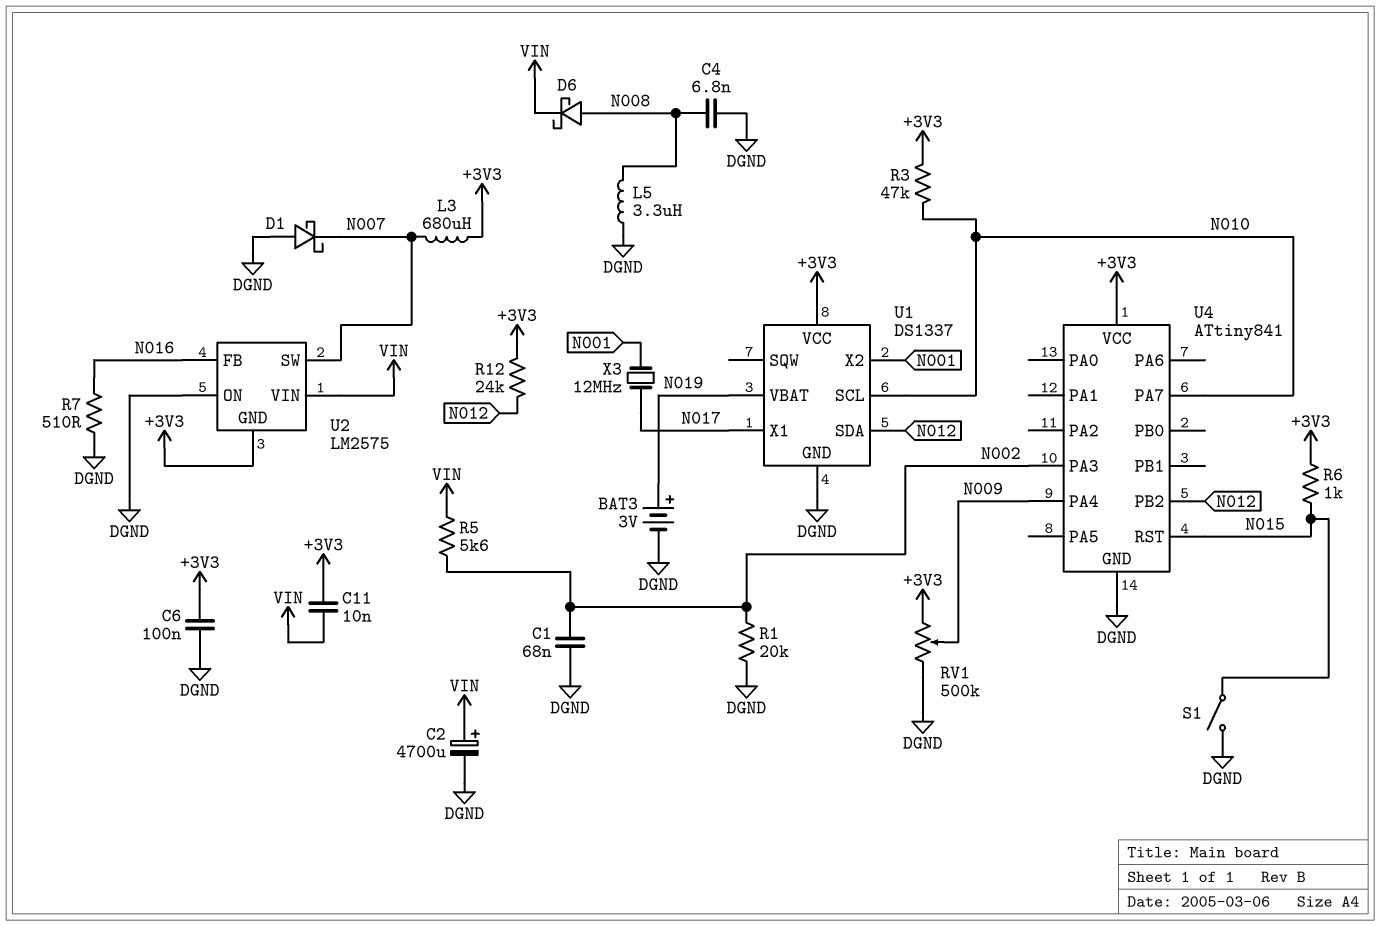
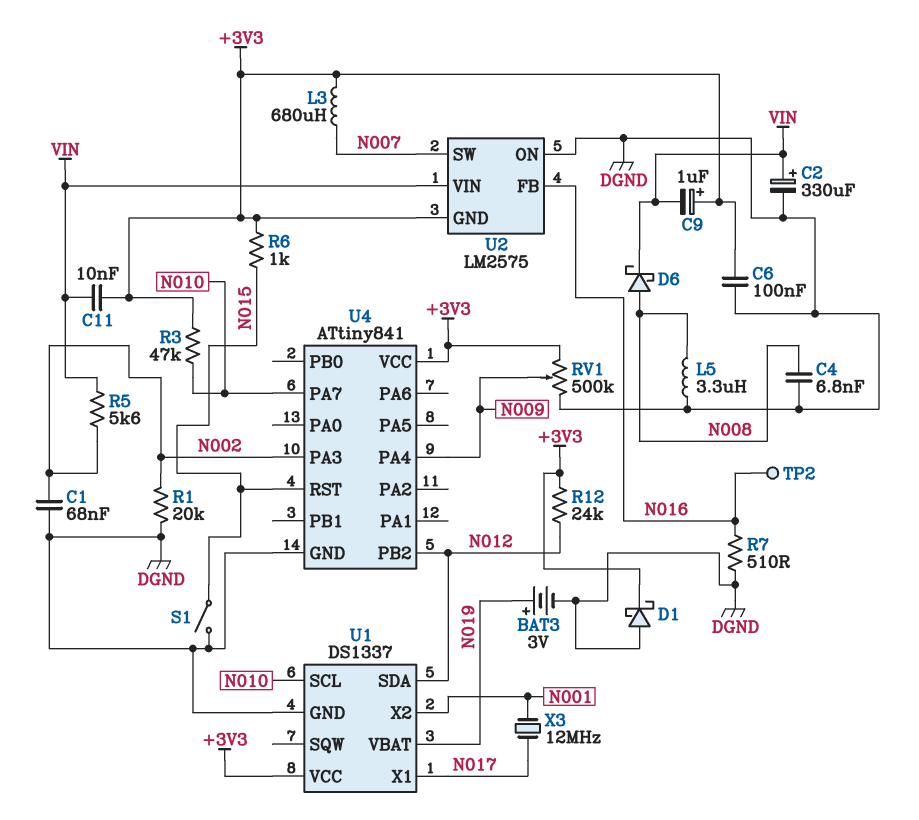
C2: 4700uF (plus VIN, minus DGND) -> 330uF (plus VIN, minus DGND)
C9: none -> 1uF (plus +3V3, minus VIN)
D1: schottky (A DGND, K N007) -> schottky (A DGND, K +3V3)
TP2: none -> test point (N016)

